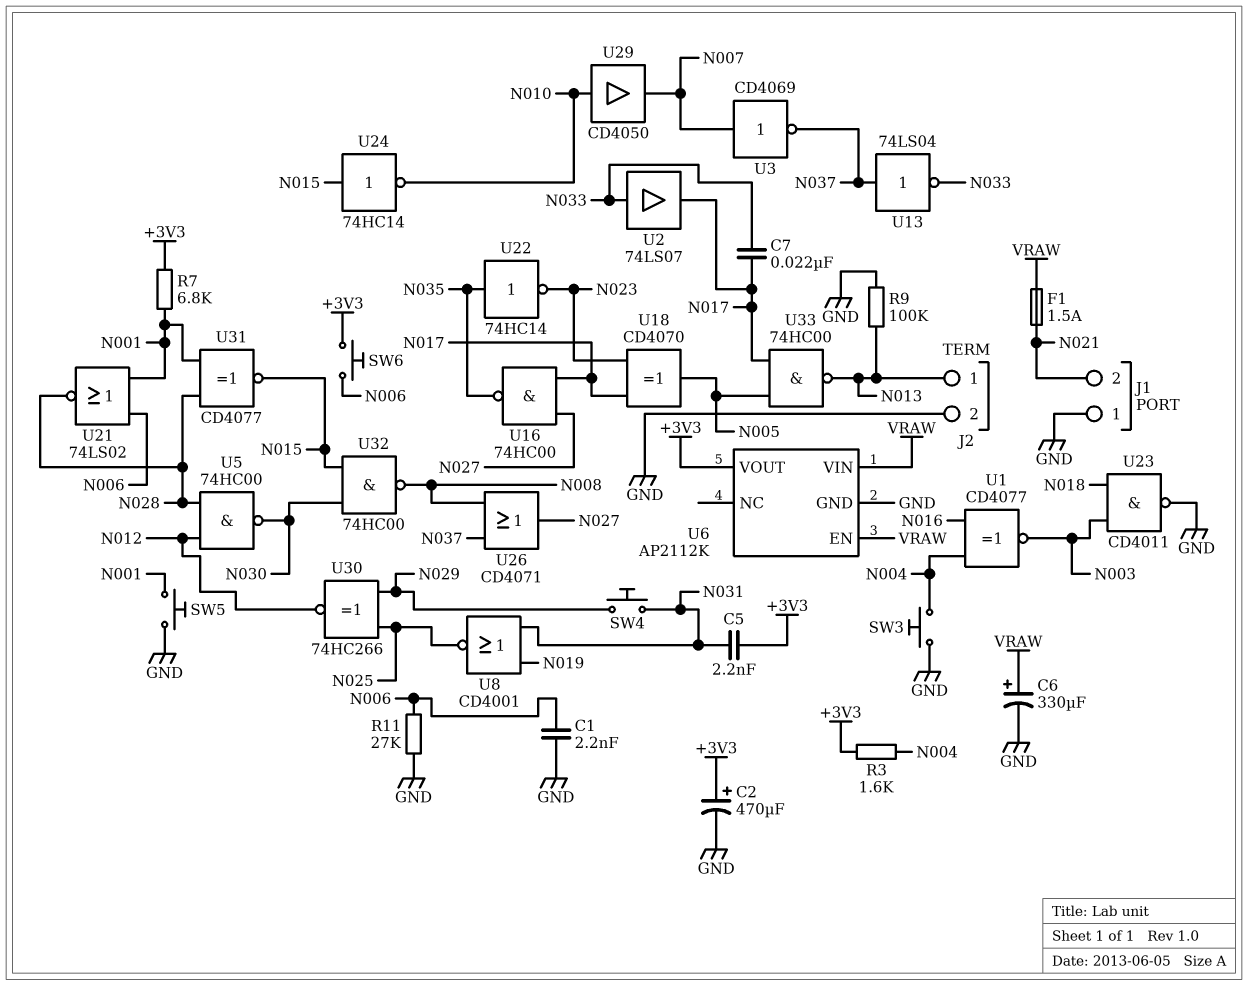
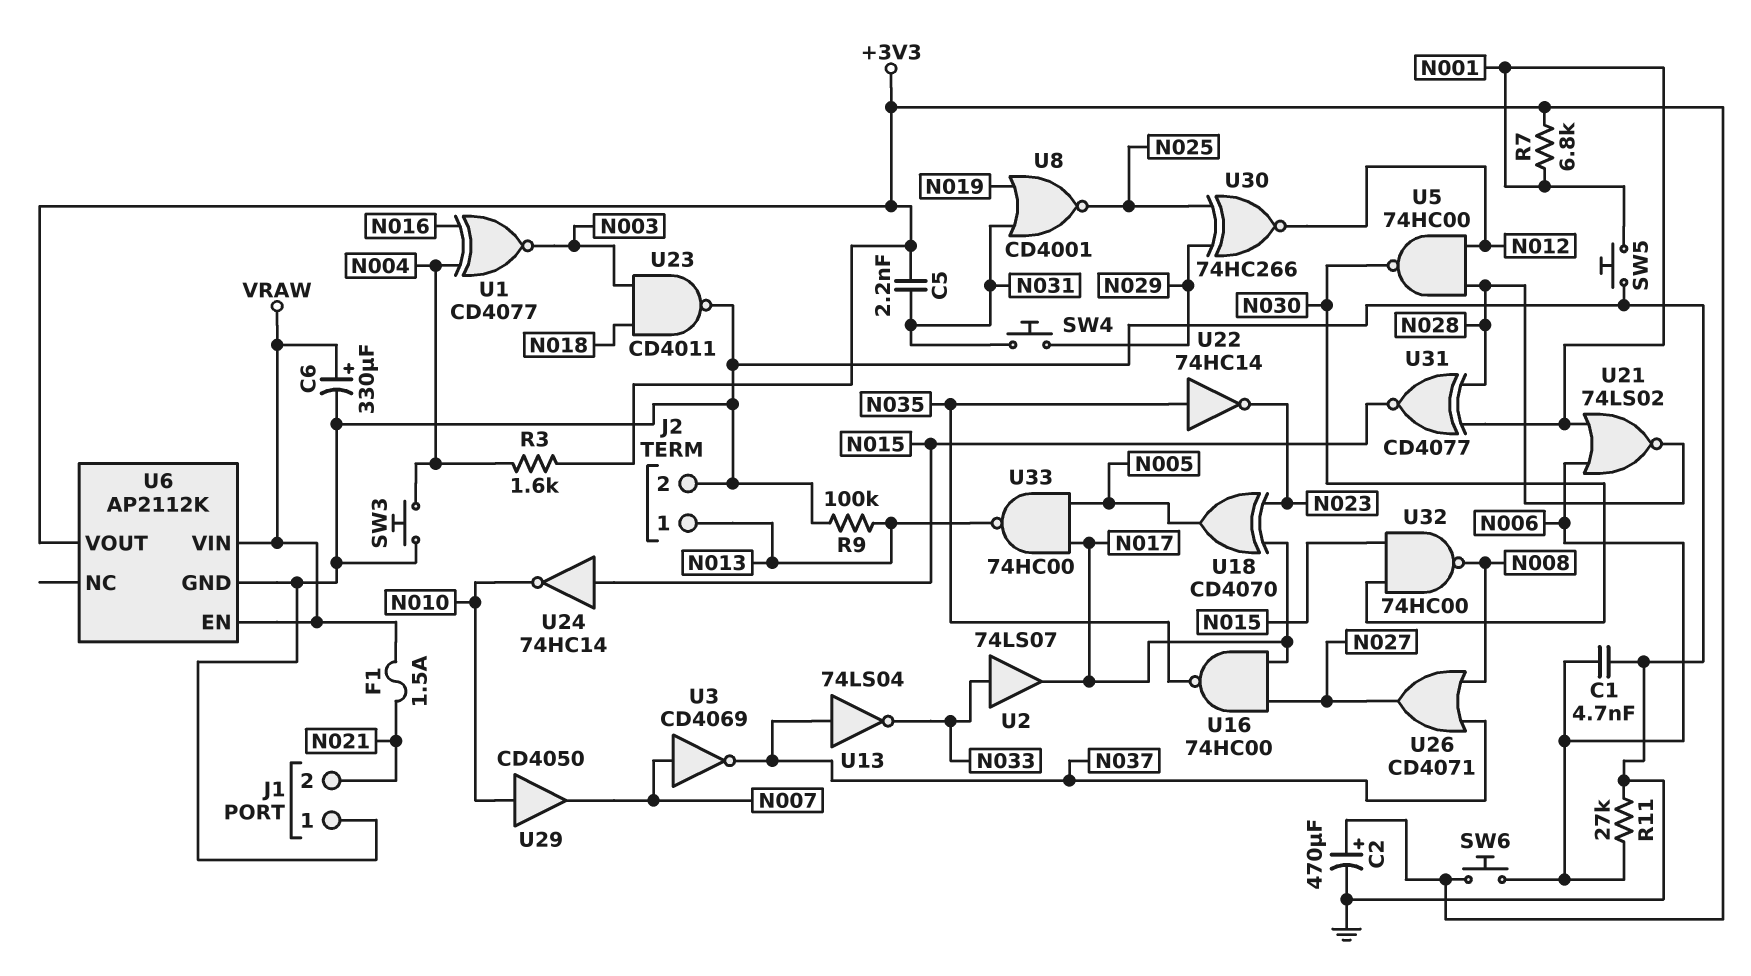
C1: 2.2nF (GND, N006) -> 4.7nF (GND, N006)
C7: 22nF (N017, N033) -> none

